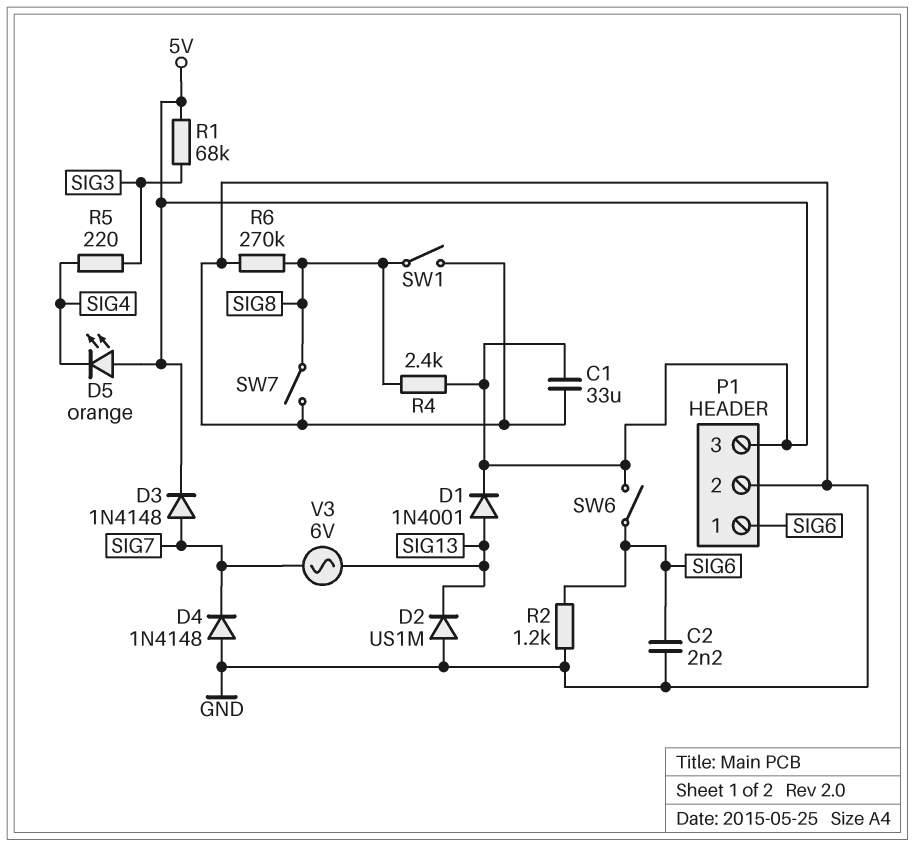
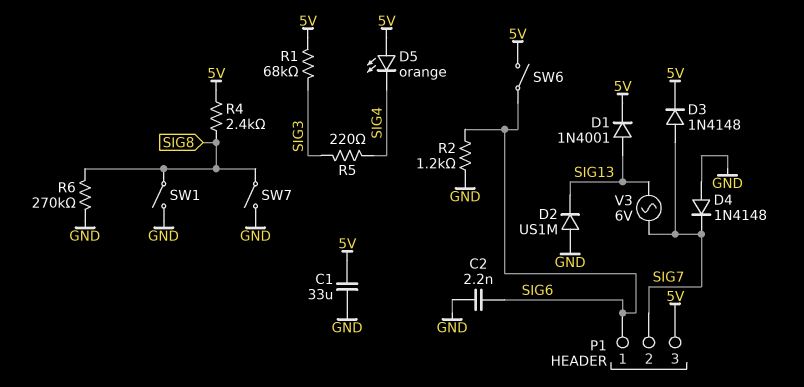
P1 pin 2: GND -> SIG7

